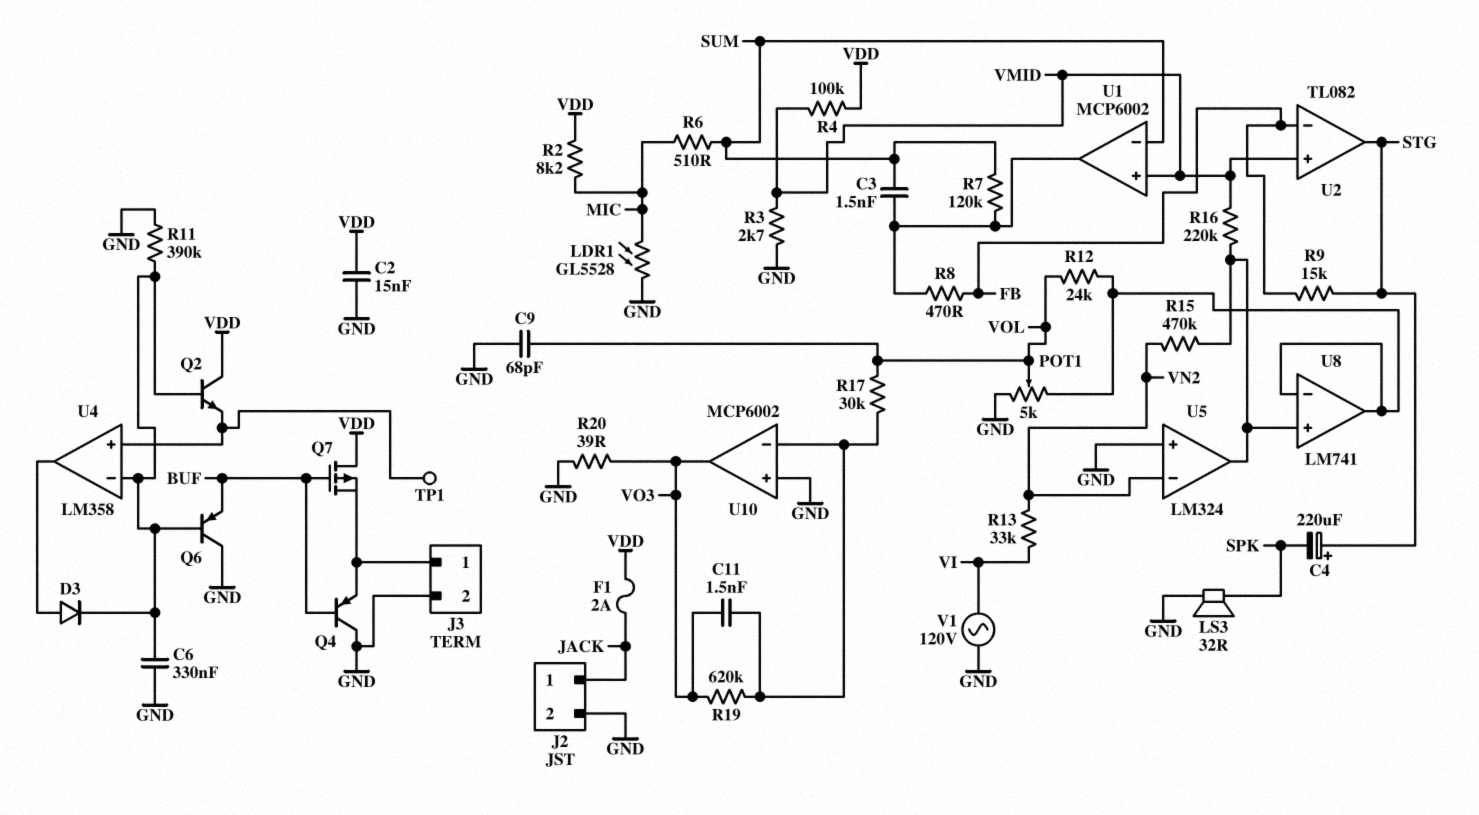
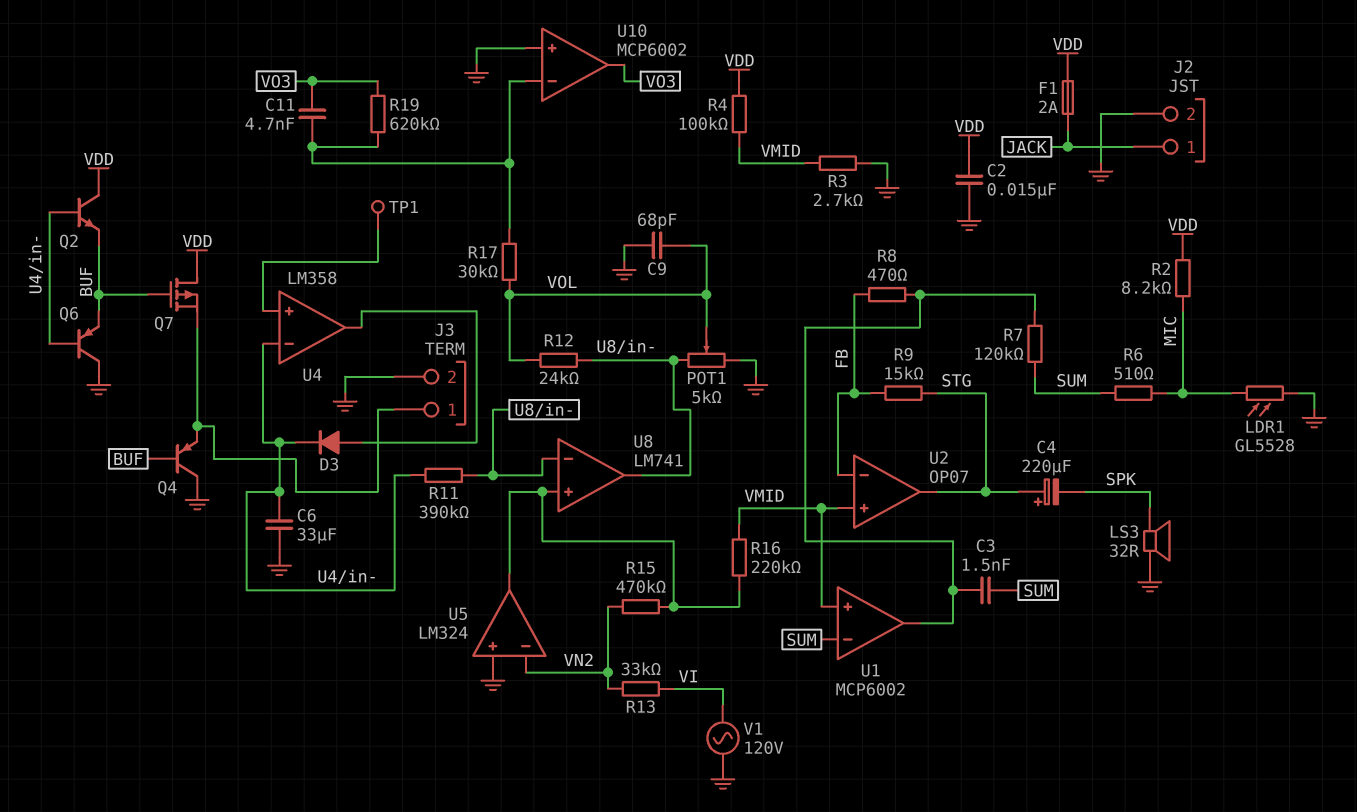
C6: 330nF (GND, U4/in-) -> 33uF (GND, U4/in-)
C11: 1.5nF (U10/in-, VO3) -> 4.7nF (U10/in-, VO3)
Q2: NPN (B U4/in-, C VDD, E U4/in+) -> NPN (B U4/in-, C VDD, E BUF)
R11: 390k (GND, U4/in-) -> 390k (U4/in-, U8/in-)
R20: 39 (GND, VO3) -> none
U2: TL082 -> OP07

